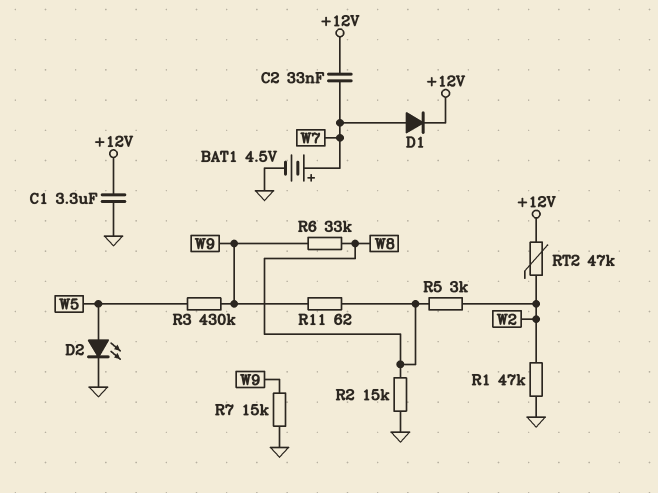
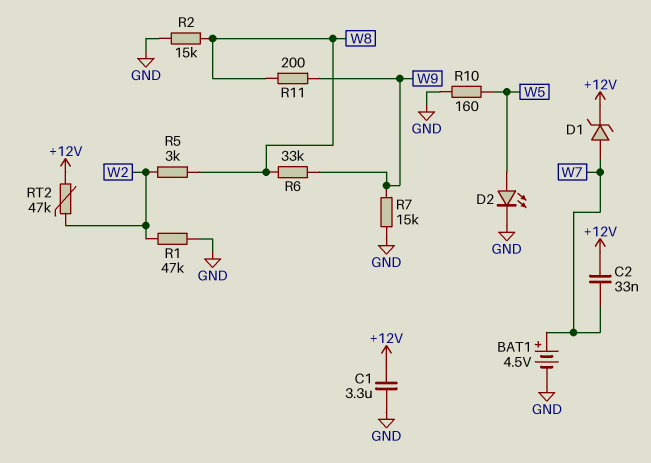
D1: diode (A W7, K +12V) -> zener (A W7, K +12V)
R3: 430k (W5, W9) -> none
R10: none -> 160 (GND, W5)
R11: 62 (W8, W9) -> 200 (W8, W9)

